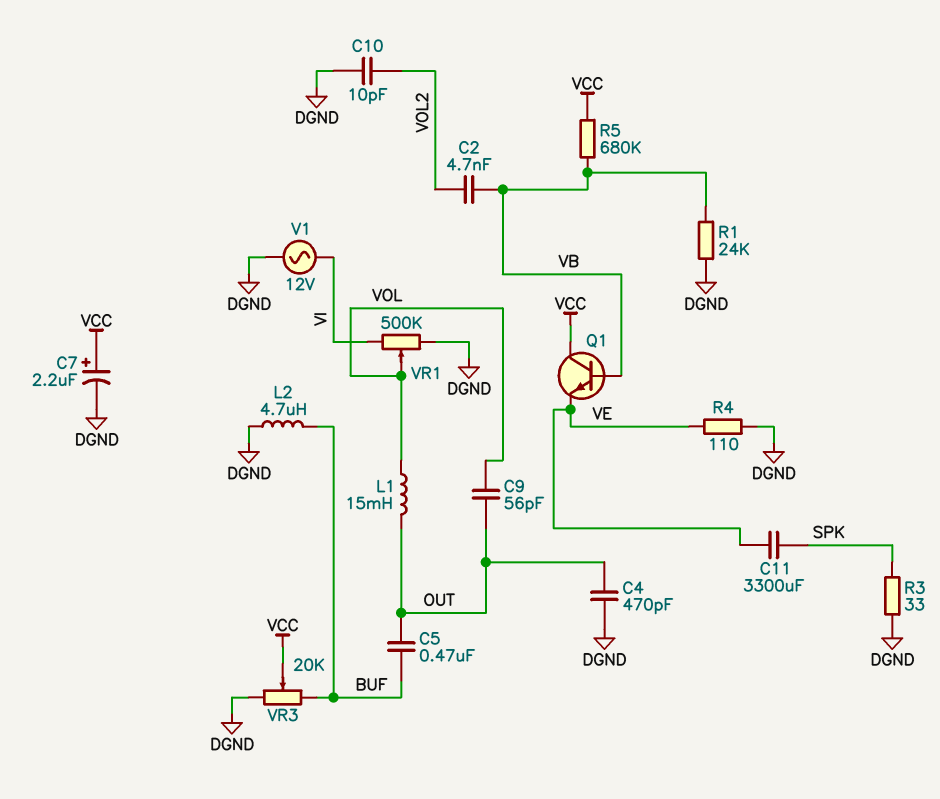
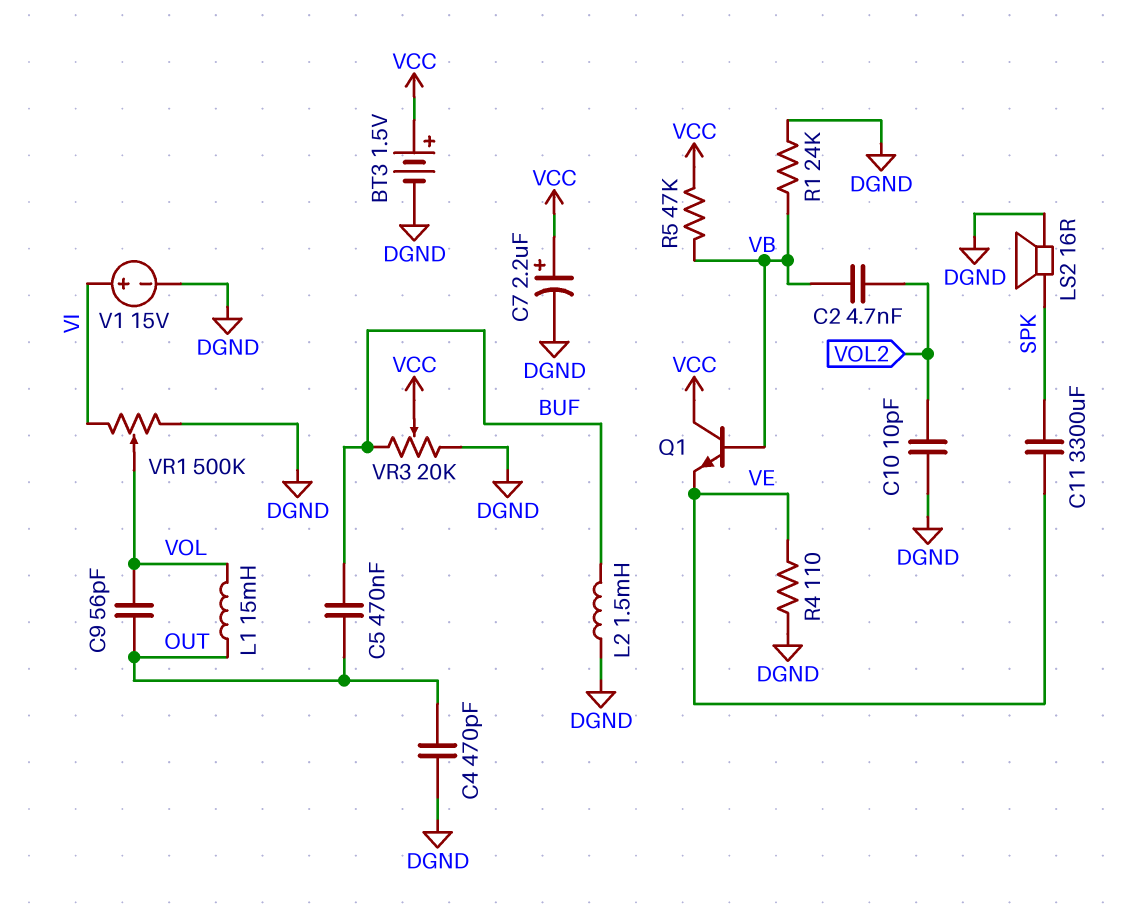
BT3: none -> 1.5V (plus VCC, minus DGND)
L2: 4.7uH (BUF, DGND) -> 1.5mH (BUF, DGND)
LS2: none -> speaker 16R (DGND, SPK)
R3: 33 (DGND, SPK) -> none
R5: 680k (VB, VCC) -> 47k (VB, VCC)
V1: AC 12V (DGND, VI) -> 15V (plus VI, minus DGND)

